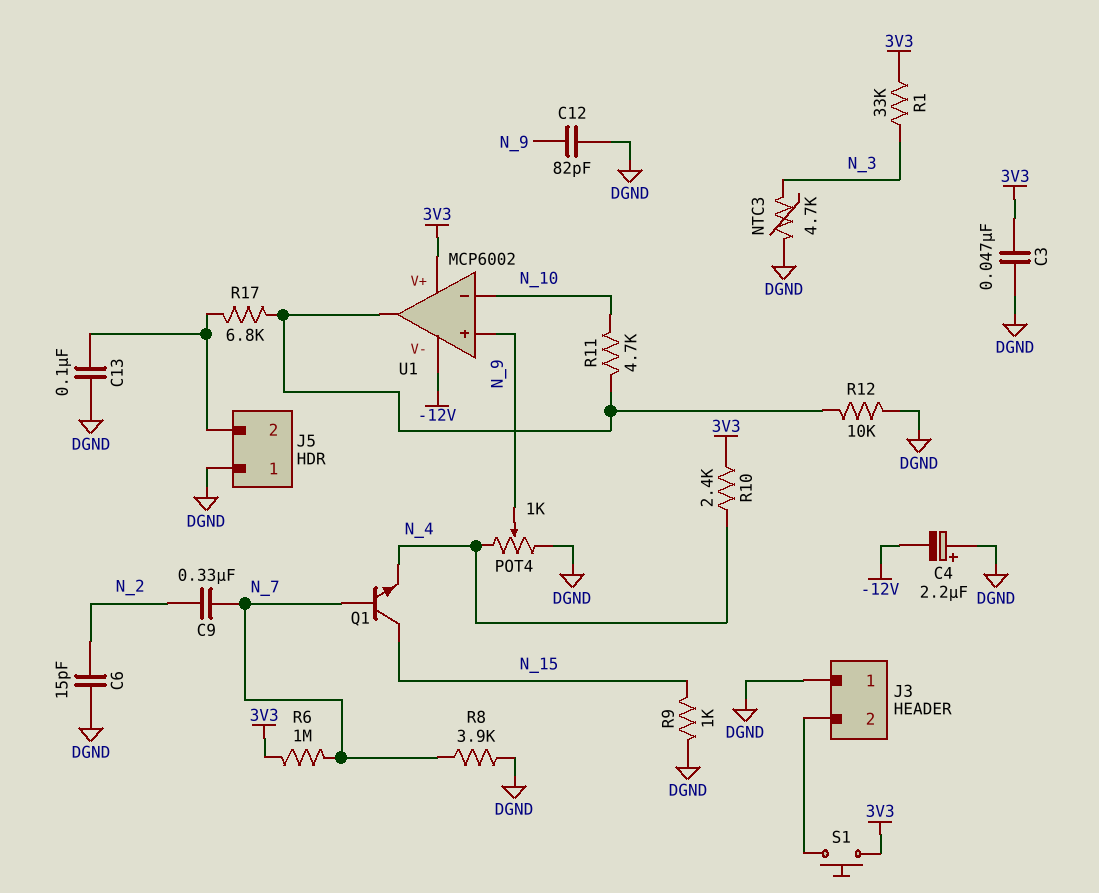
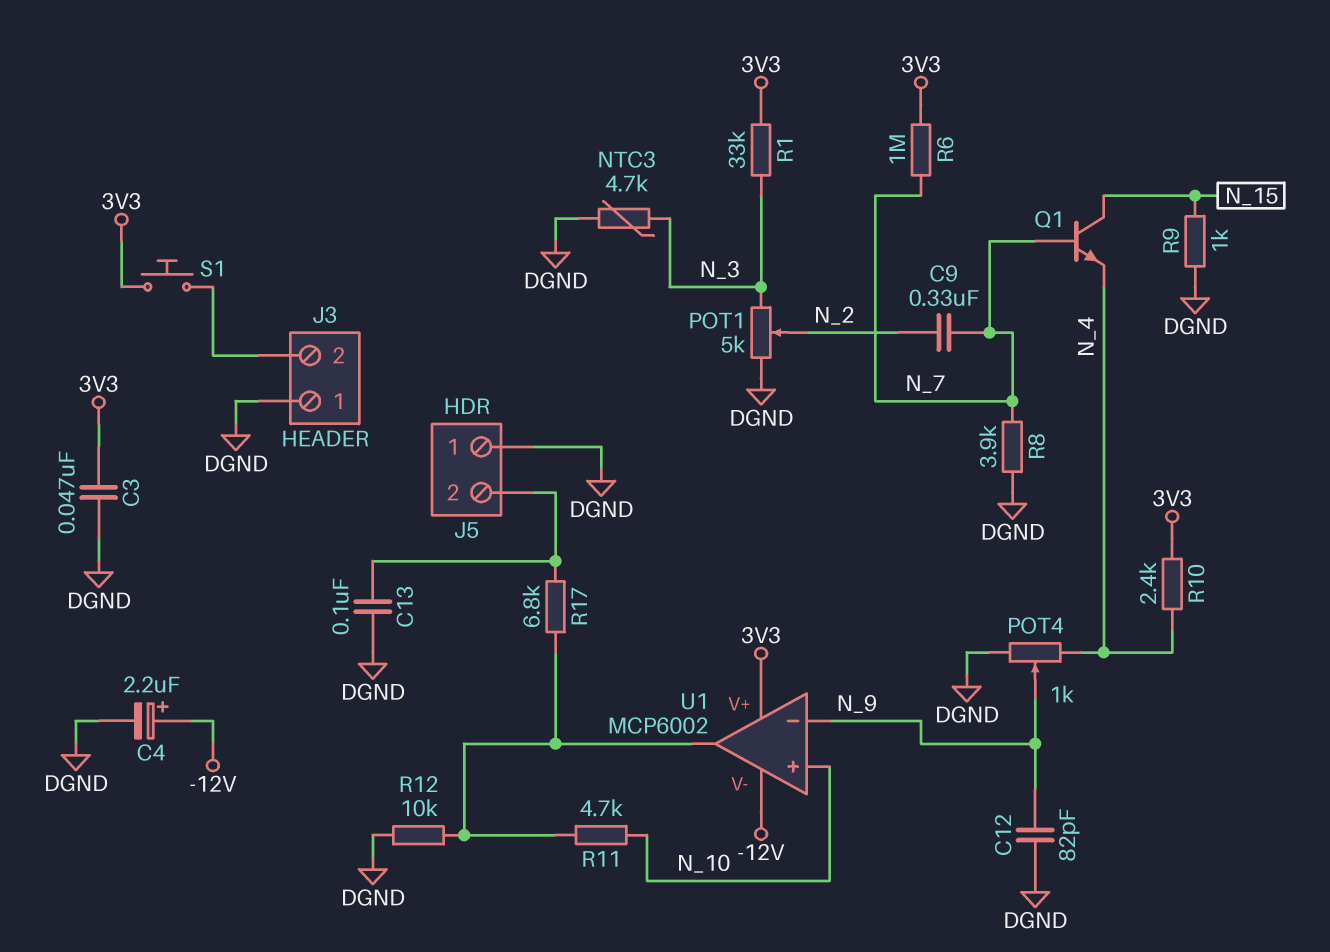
C4: 2.2uF (plus DGND, minus -12V) -> 2.2uF (plus -12V, minus DGND)
C6: 15pF (DGND, N_2) -> none
POT1: none -> 5k (DGND, N_3, wiper N_2)
U1 pin in+: N_9 -> N_10
U1 pin in-: N_10 -> N_9

